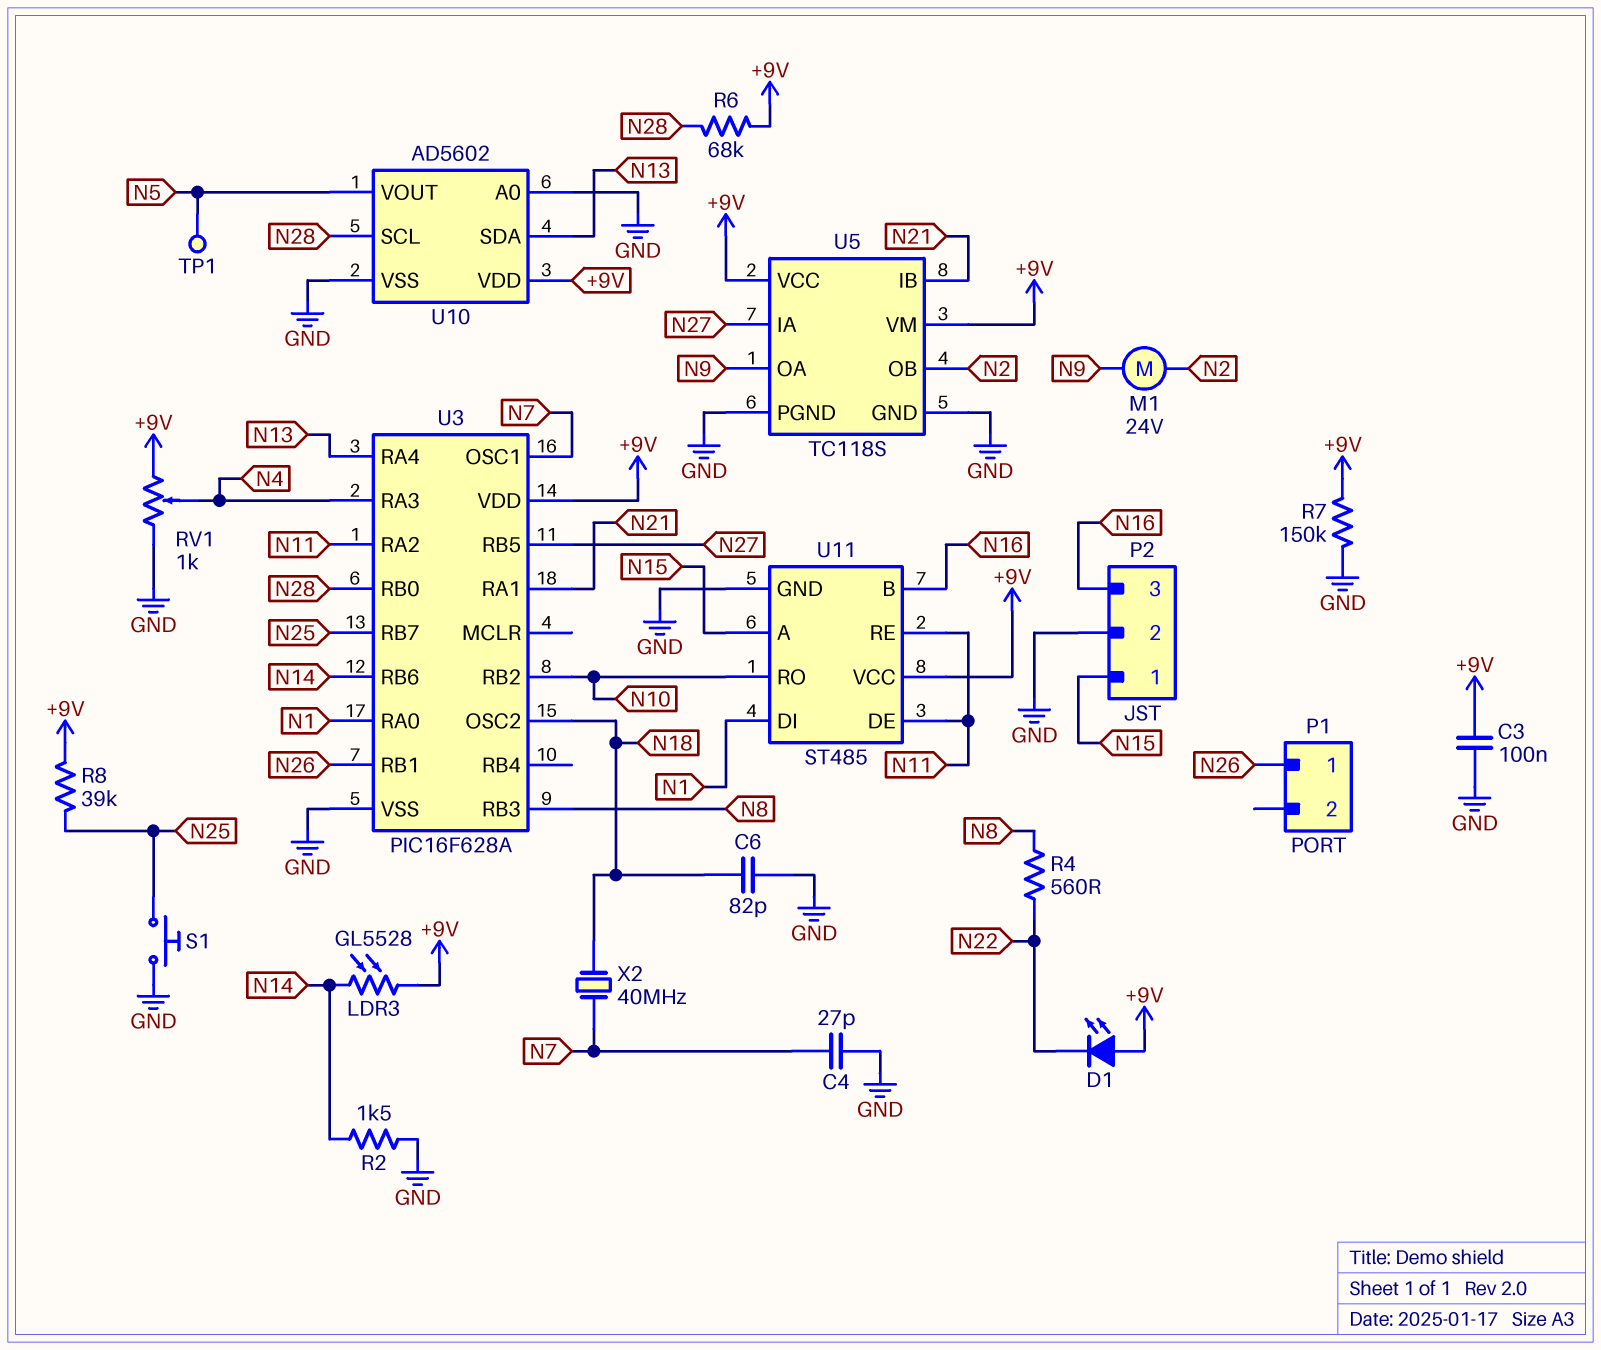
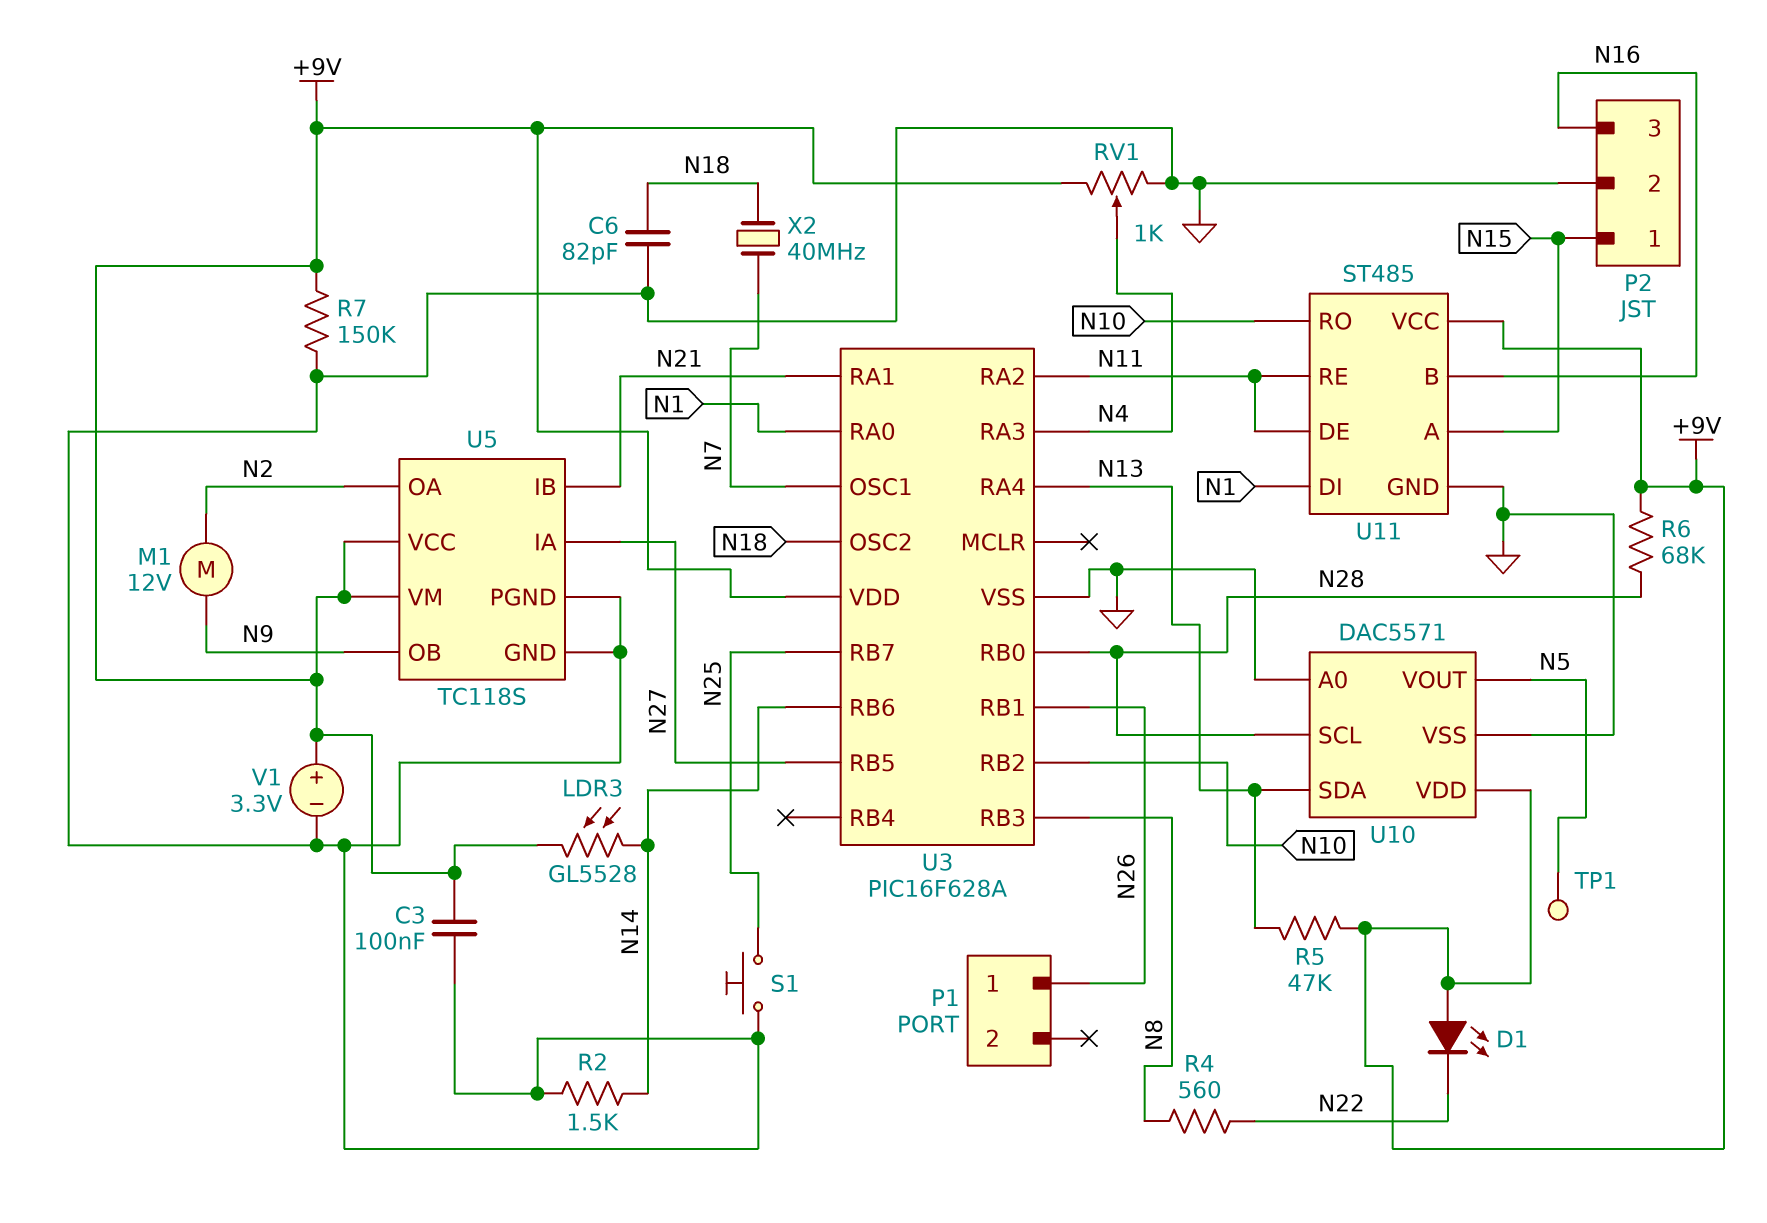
C4: 27pF (GND, N7) -> none
M1: motor 24V (N2, N9) -> motor 12V (N2, N9)
R5: none -> 47k (+9V, N13)
R8: 39k (+9V, N25) -> none
U5 pin OA: N9 -> N2
U5 pin OB: N2 -> N9
U10: AD5602 -> DAC5571
V1: none -> 3.3V (plus +9V, minus GND)

